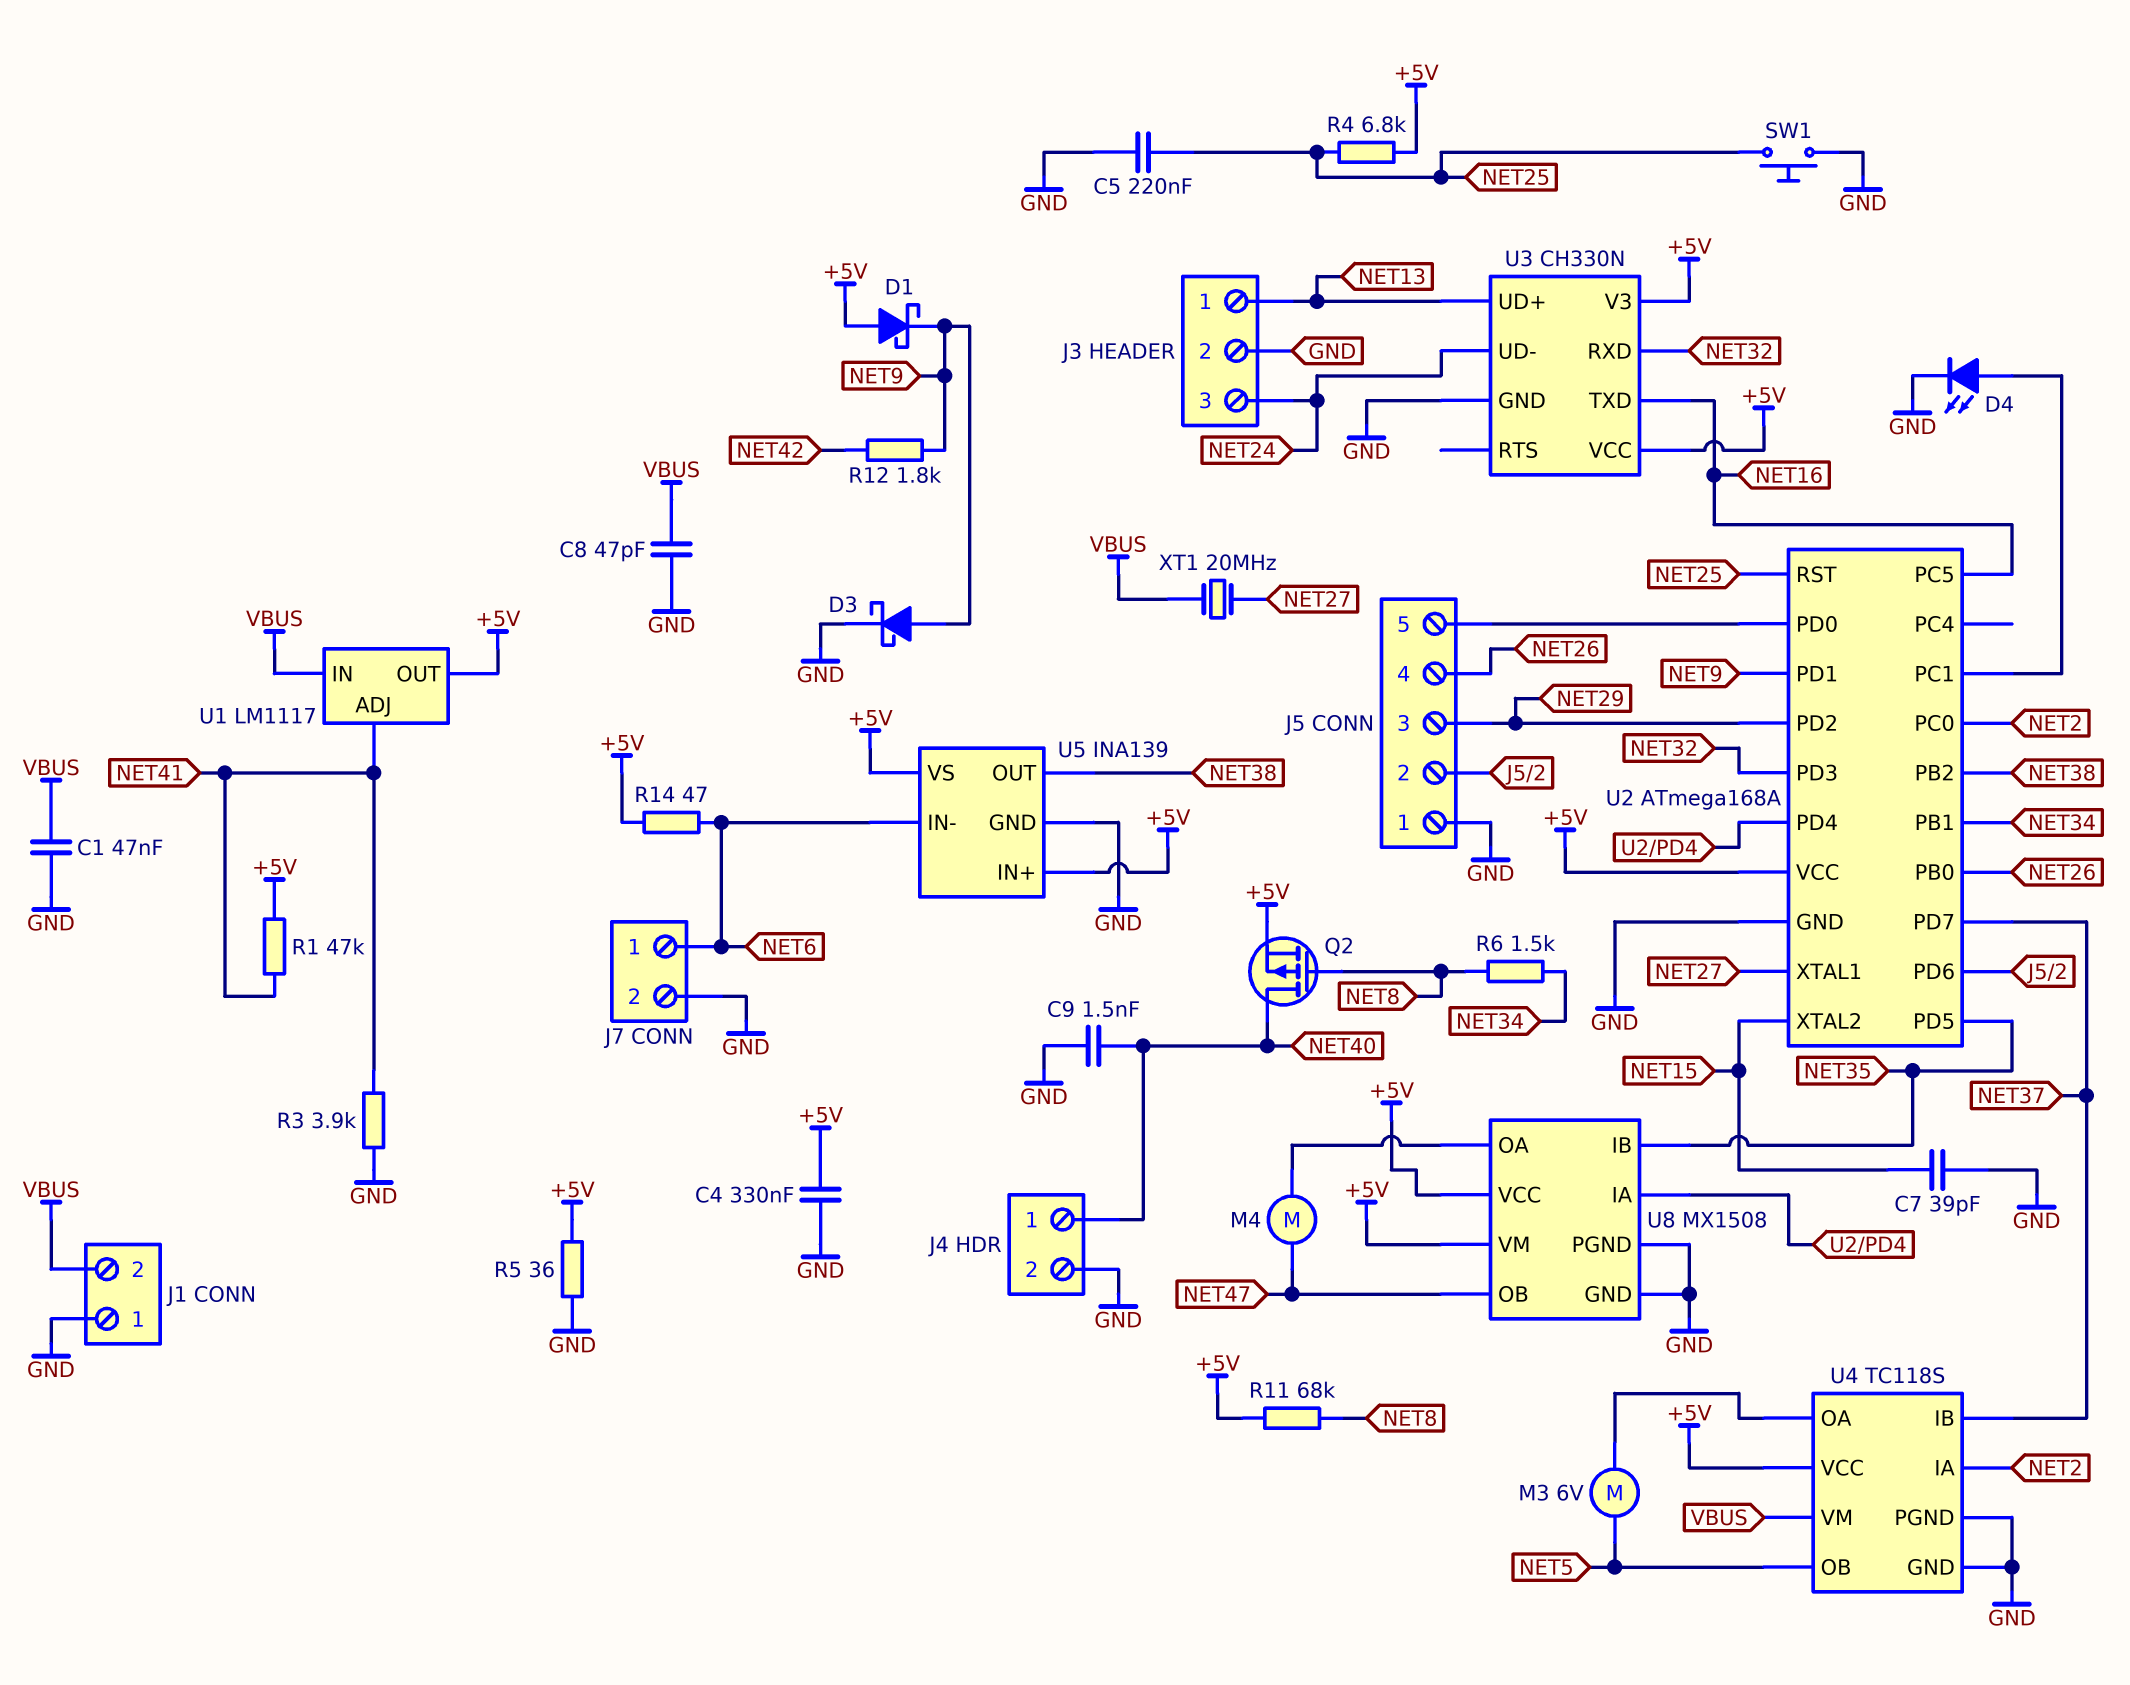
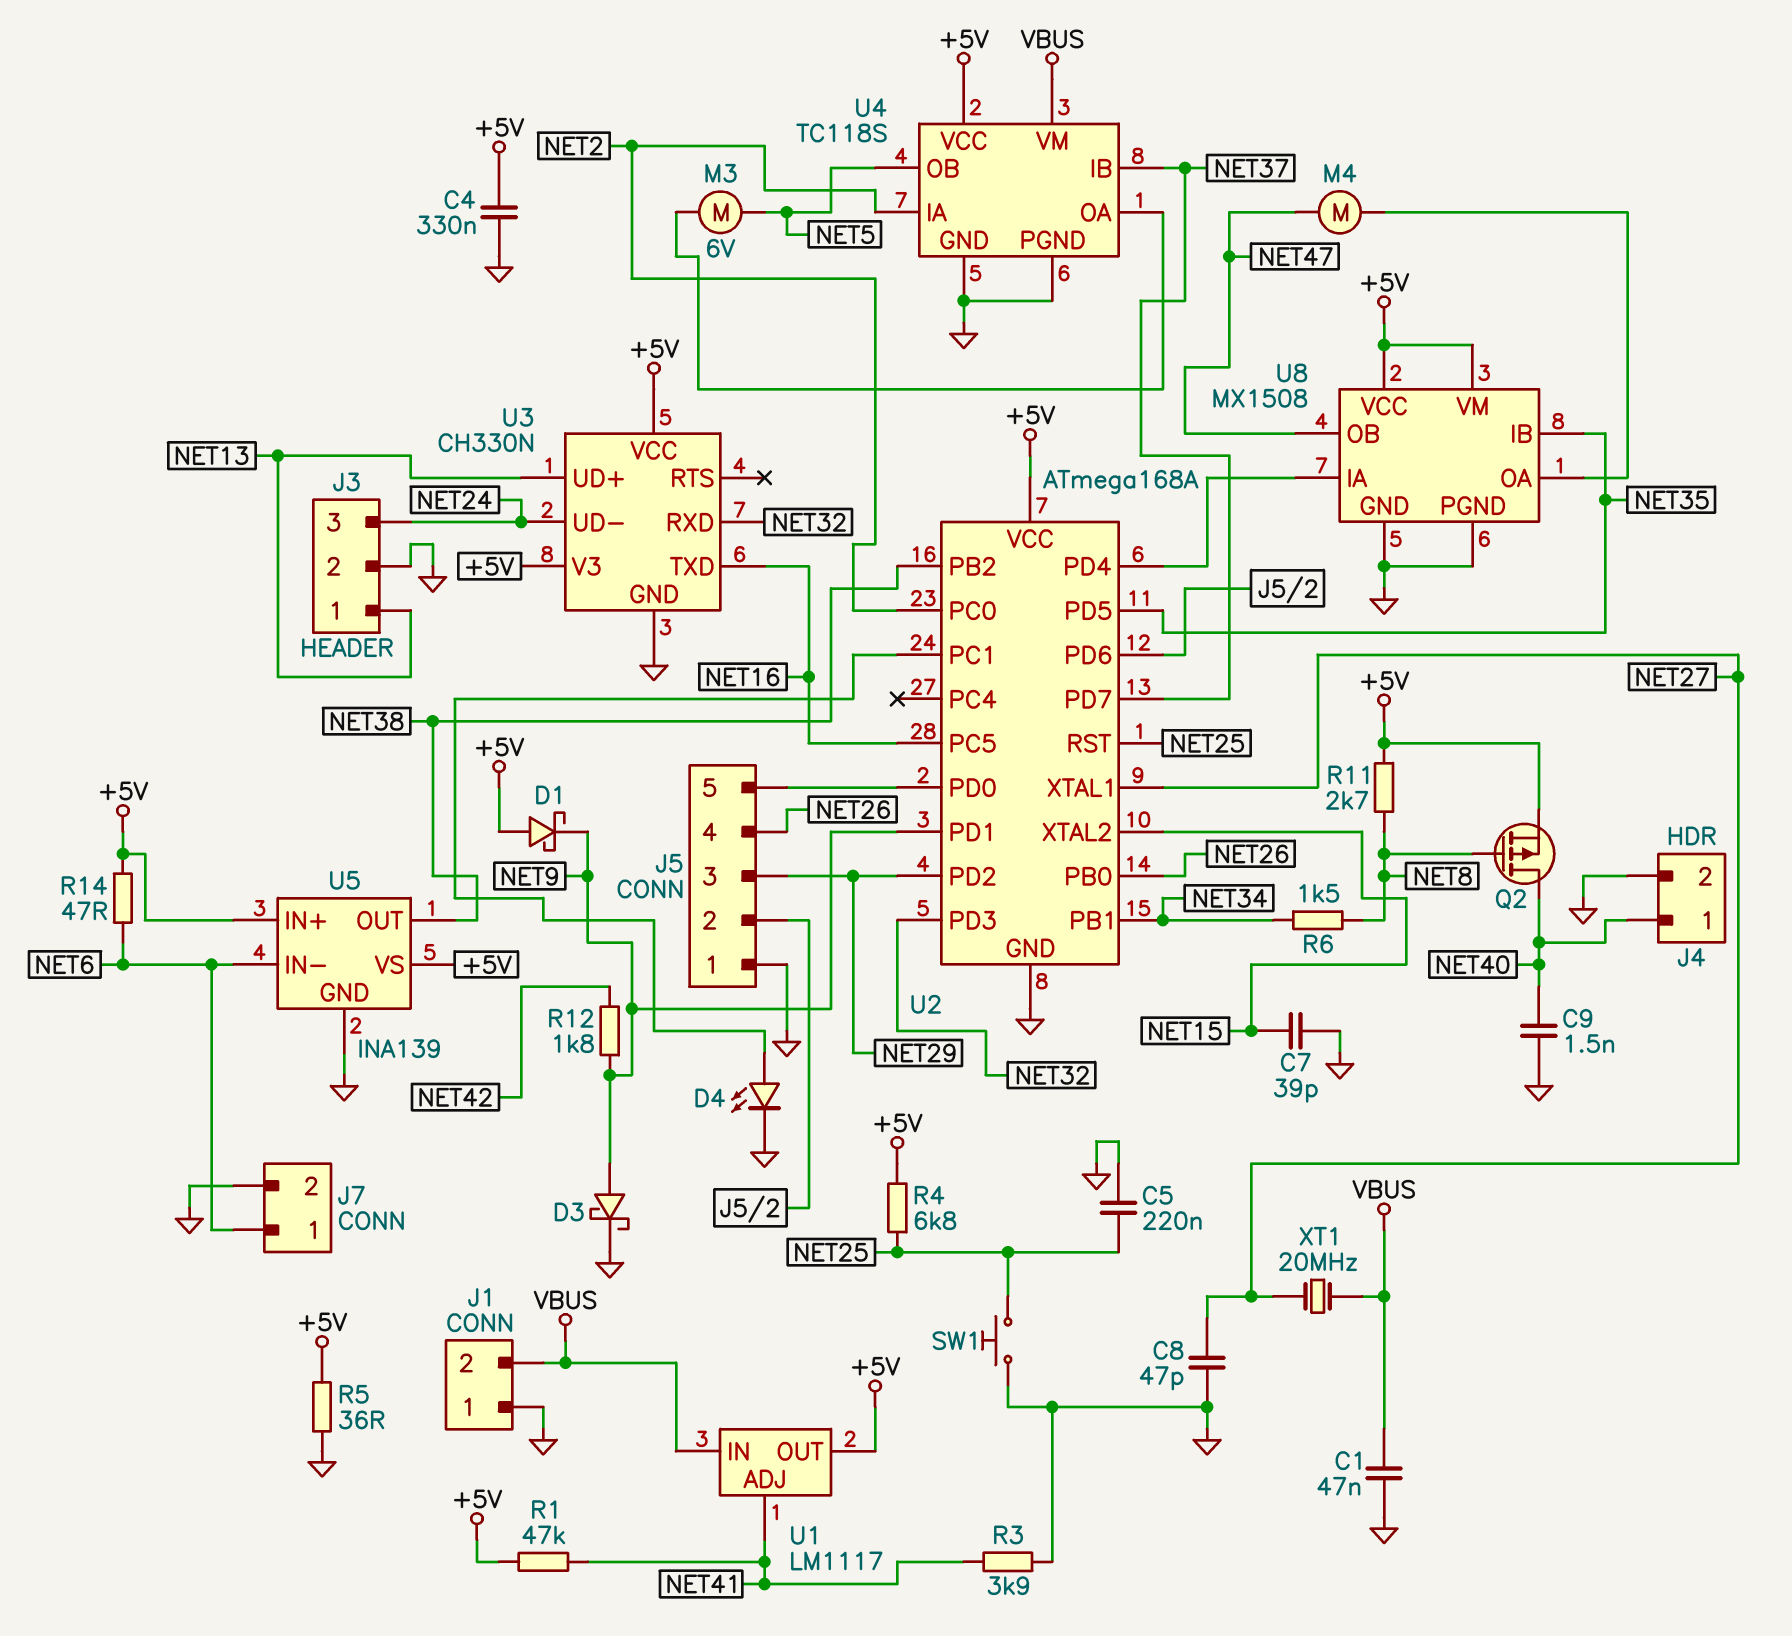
C8: 47pF (GND, VBUS) -> 47pF (GND, NET27)
R11: 68k (+5V, NET8) -> 2.7k (+5V, NET8)

